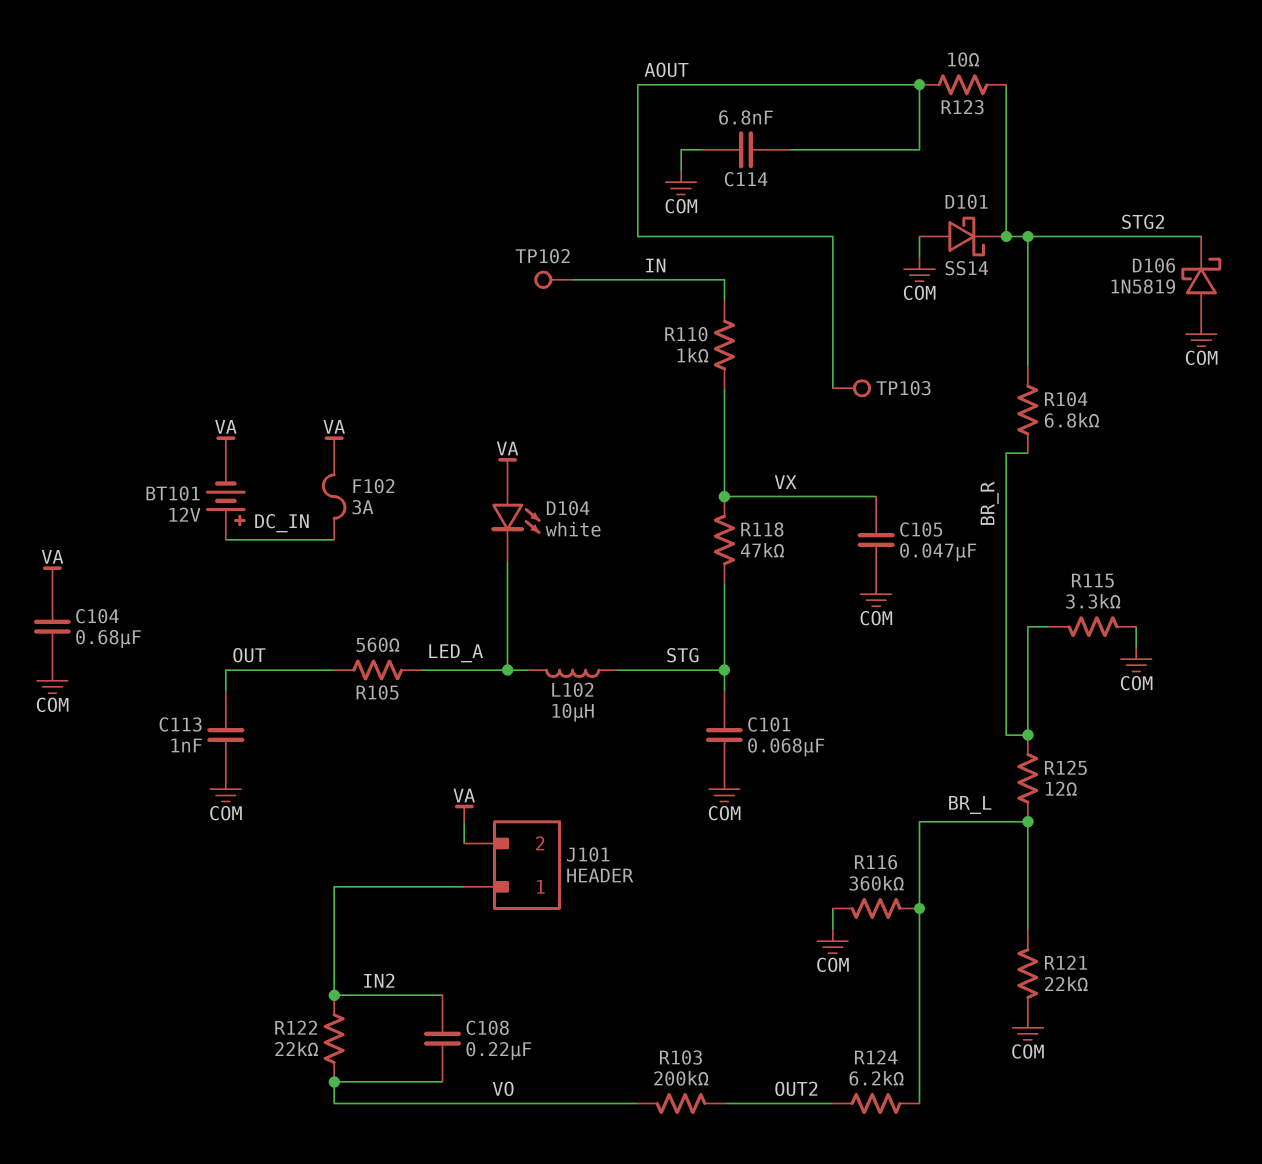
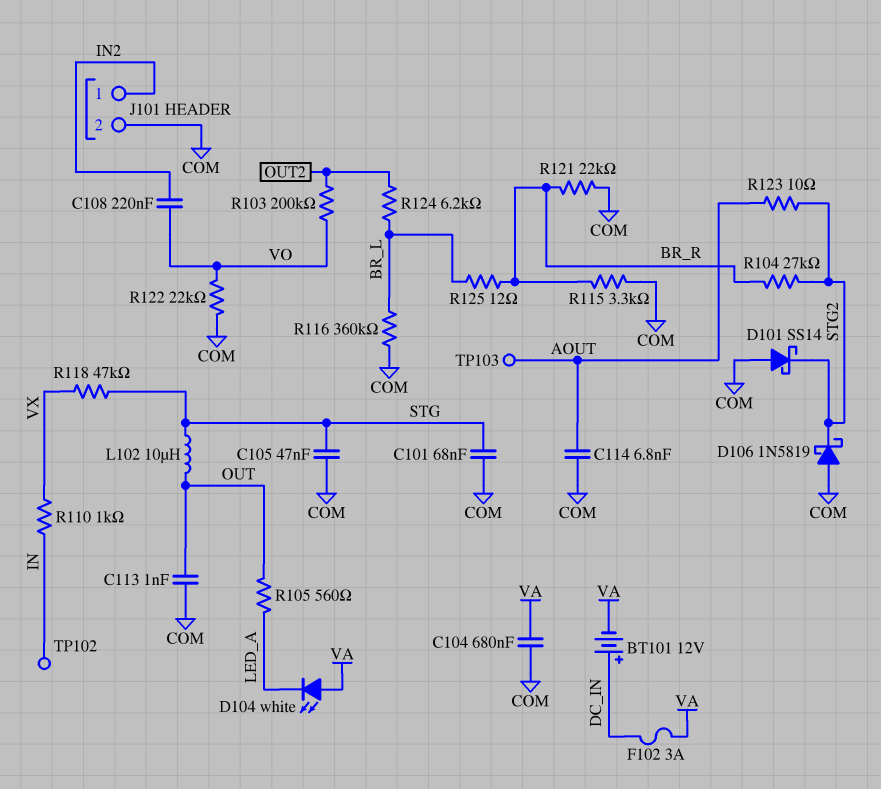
C105: 47nF (COM, VX) -> 47nF (COM, STG)
J101 pin 2: VA -> COM
L102: 10uH (LED_A, STG) -> 10uH (OUT, STG)
R104: 6.8k (BR_R, STG2) -> 27k (BR_R, STG2)
R121: 22k (BR_L, COM) -> 22k (BR_R, COM)
R122: 22k (IN2, VO) -> 22k (COM, VO)

